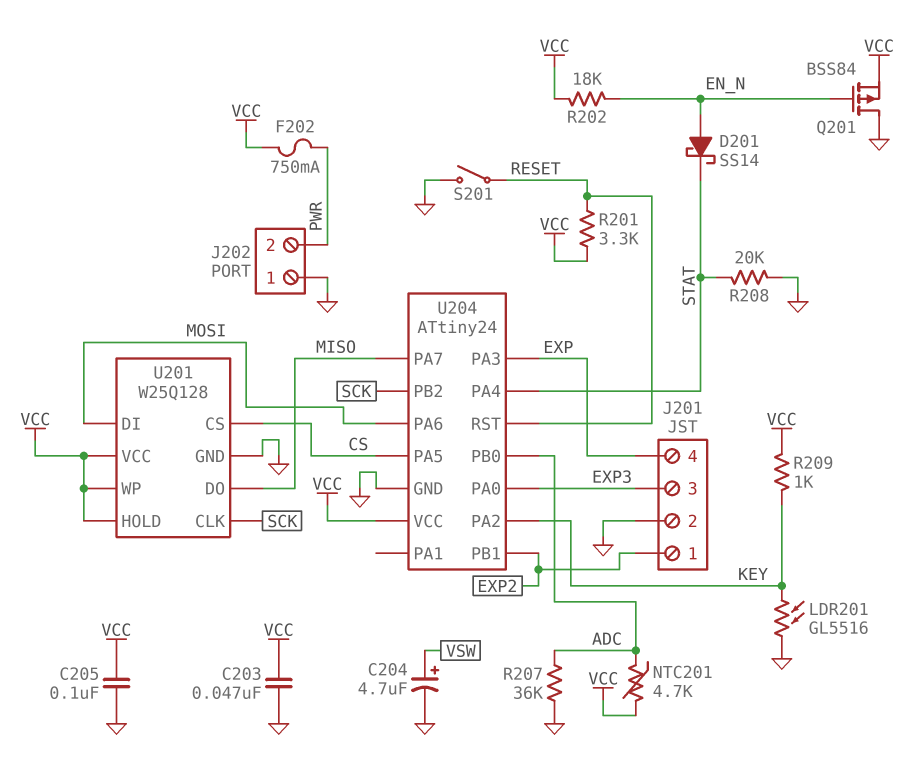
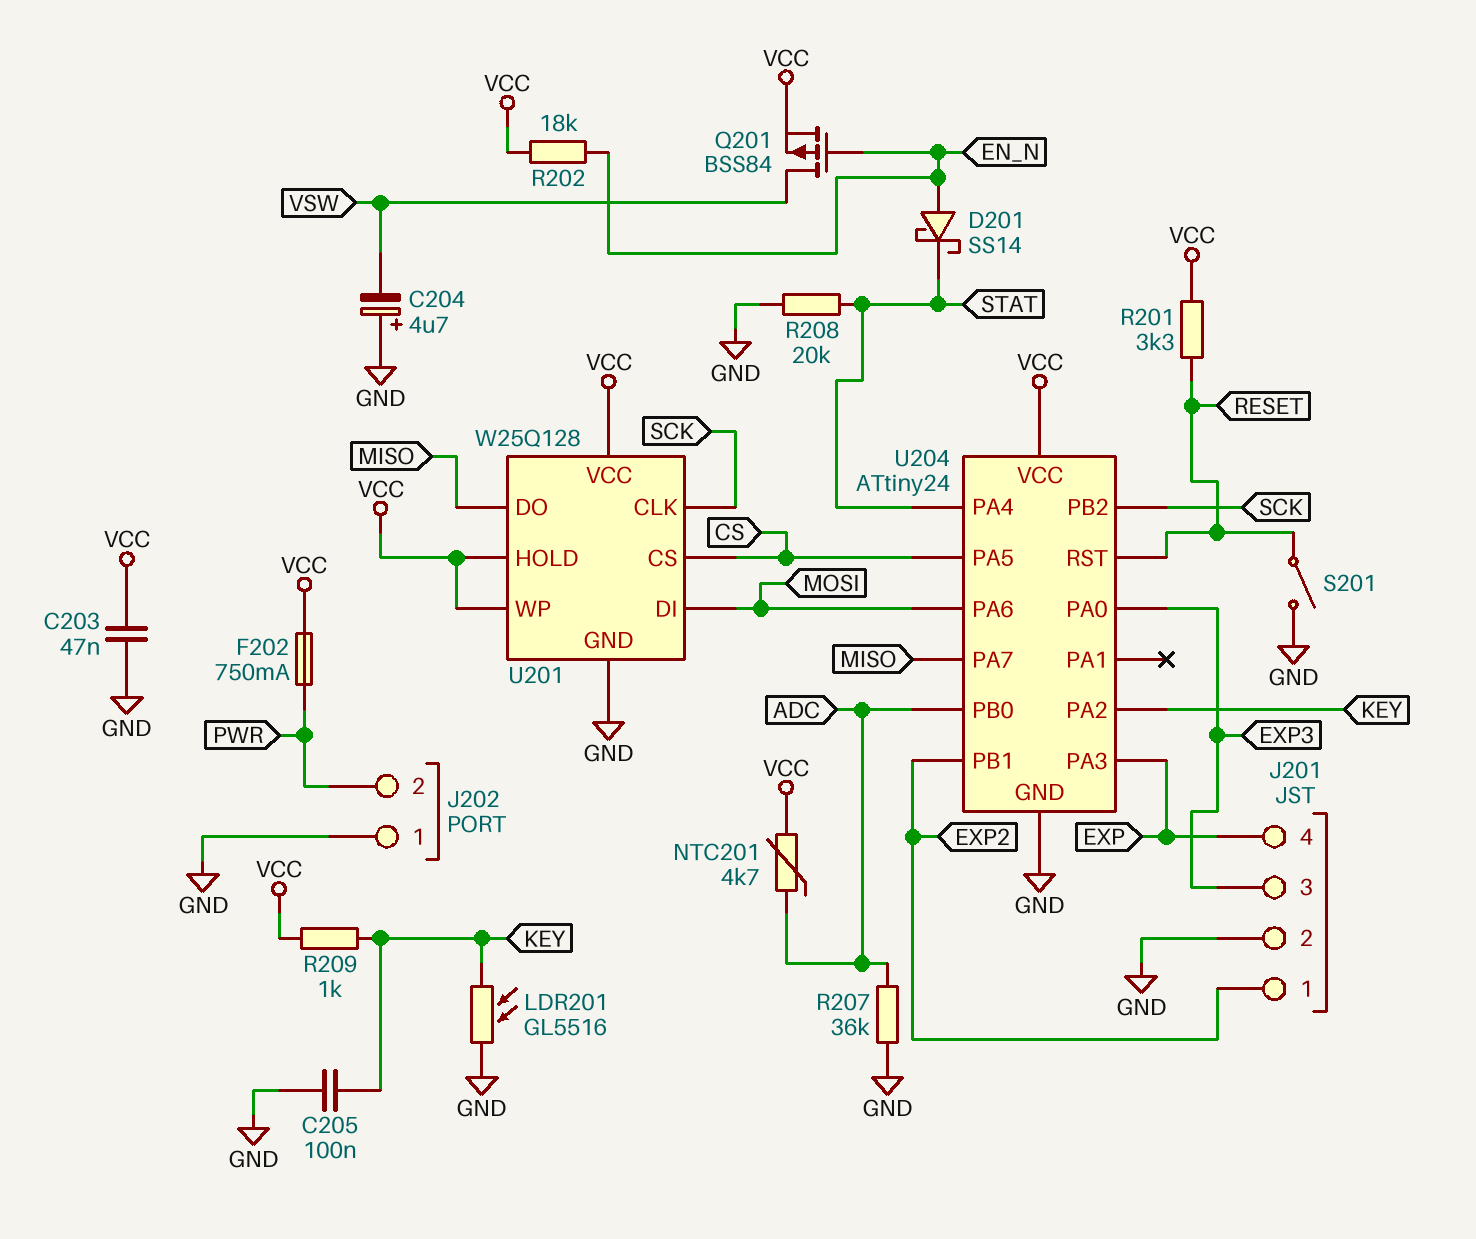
C204: 4.7uF (plus VSW, minus GND) -> 4.7uF (plus GND, minus VSW)
C205: 100nF (GND, VCC) -> 100nF (GND, KEY)
Q201: PMOS BSS84 (G EN_N, D GND, S VCC) -> PMOS BSS84 (G EN_N, D VSW, S VCC)

